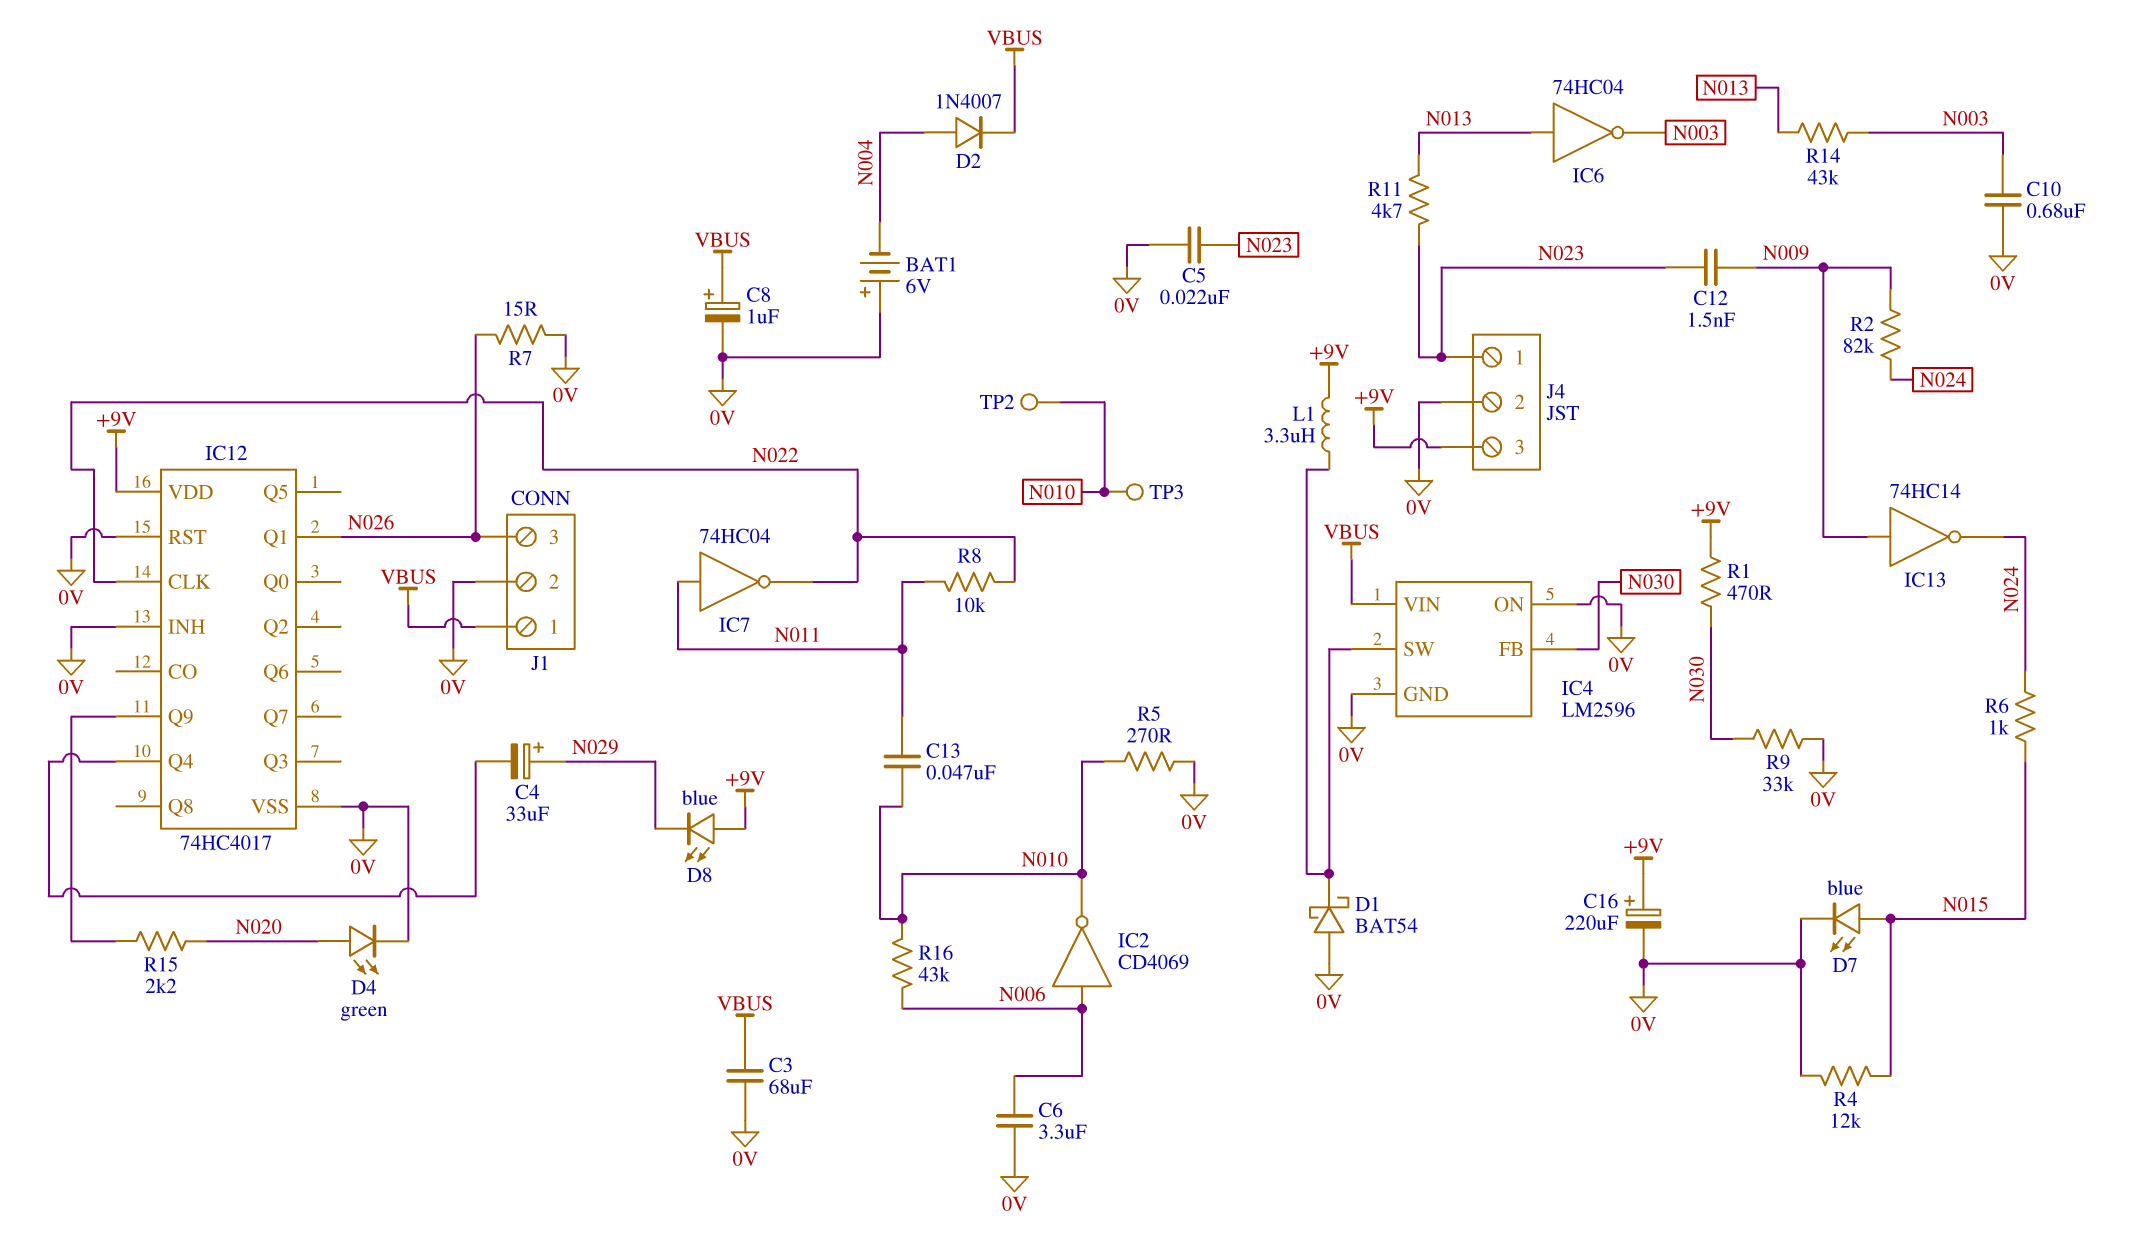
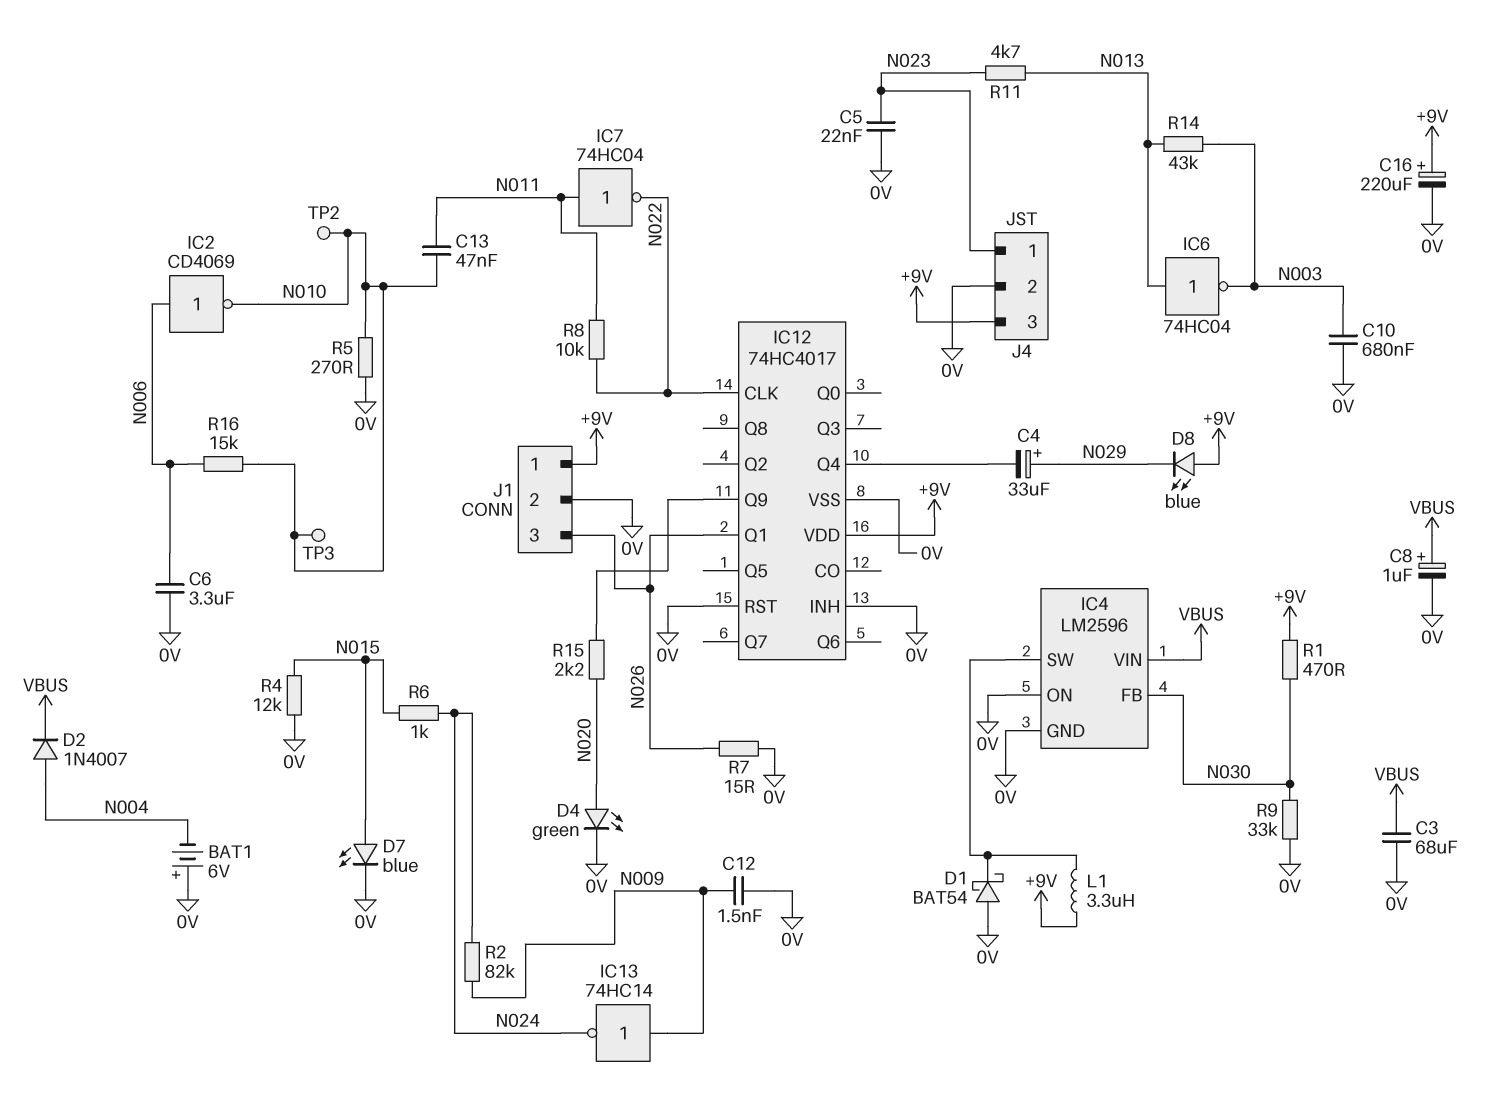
C12: 1.5nF (N009, N023) -> 1.5nF (0V, N009)
J1 pin 1: VBUS -> +9V
R16: 43k (N006, N010) -> 15k (N006, N010)

